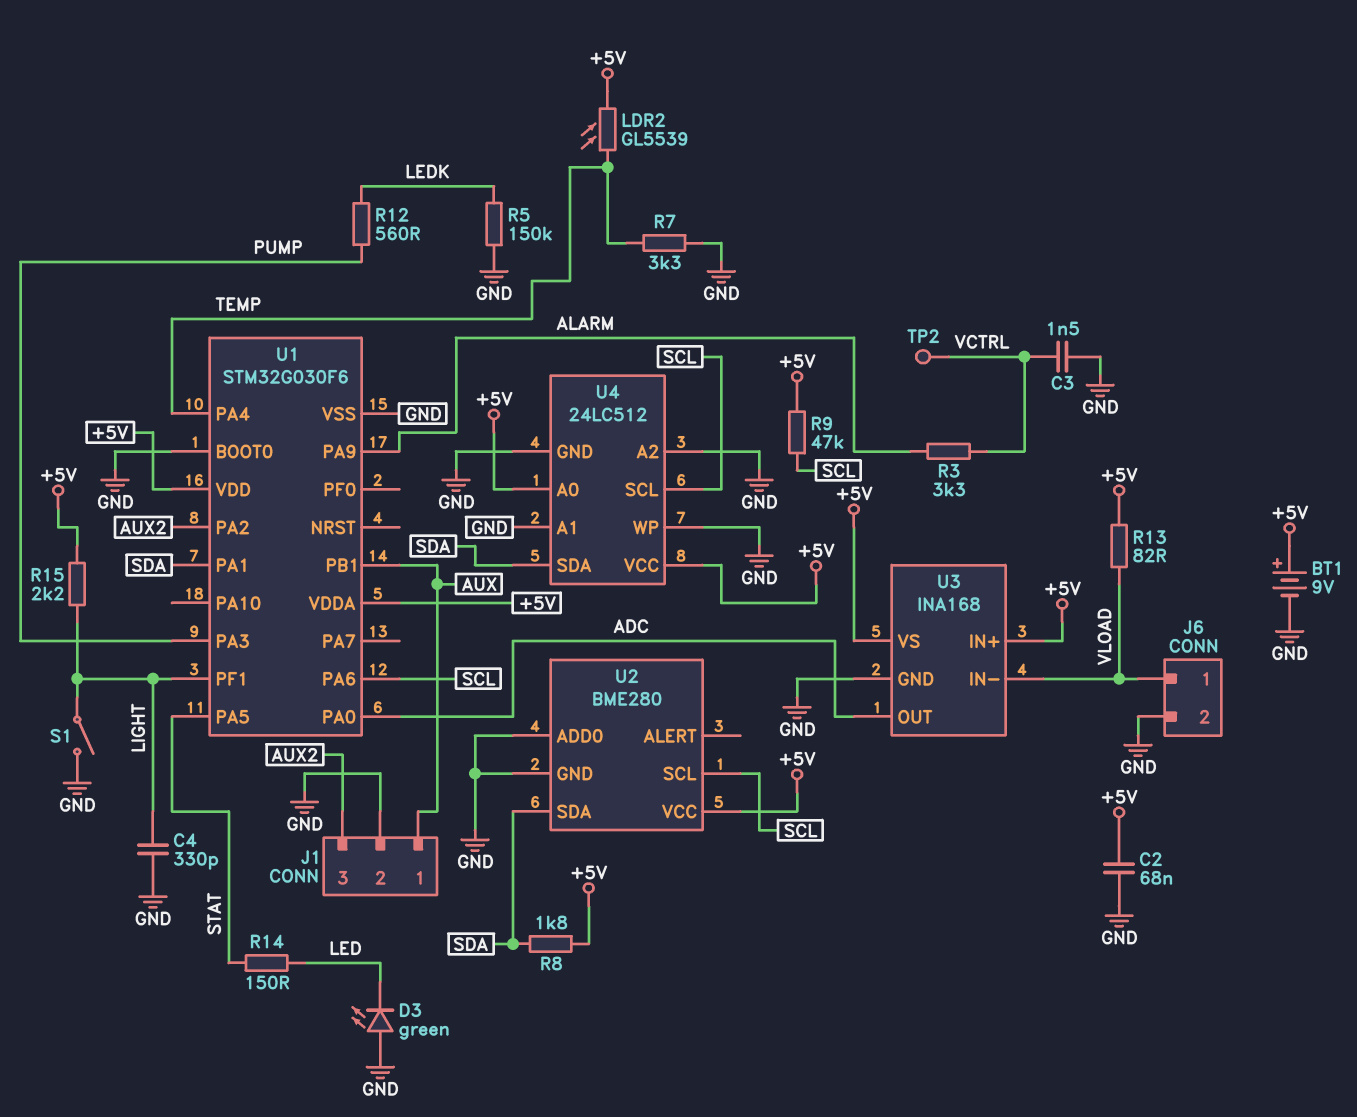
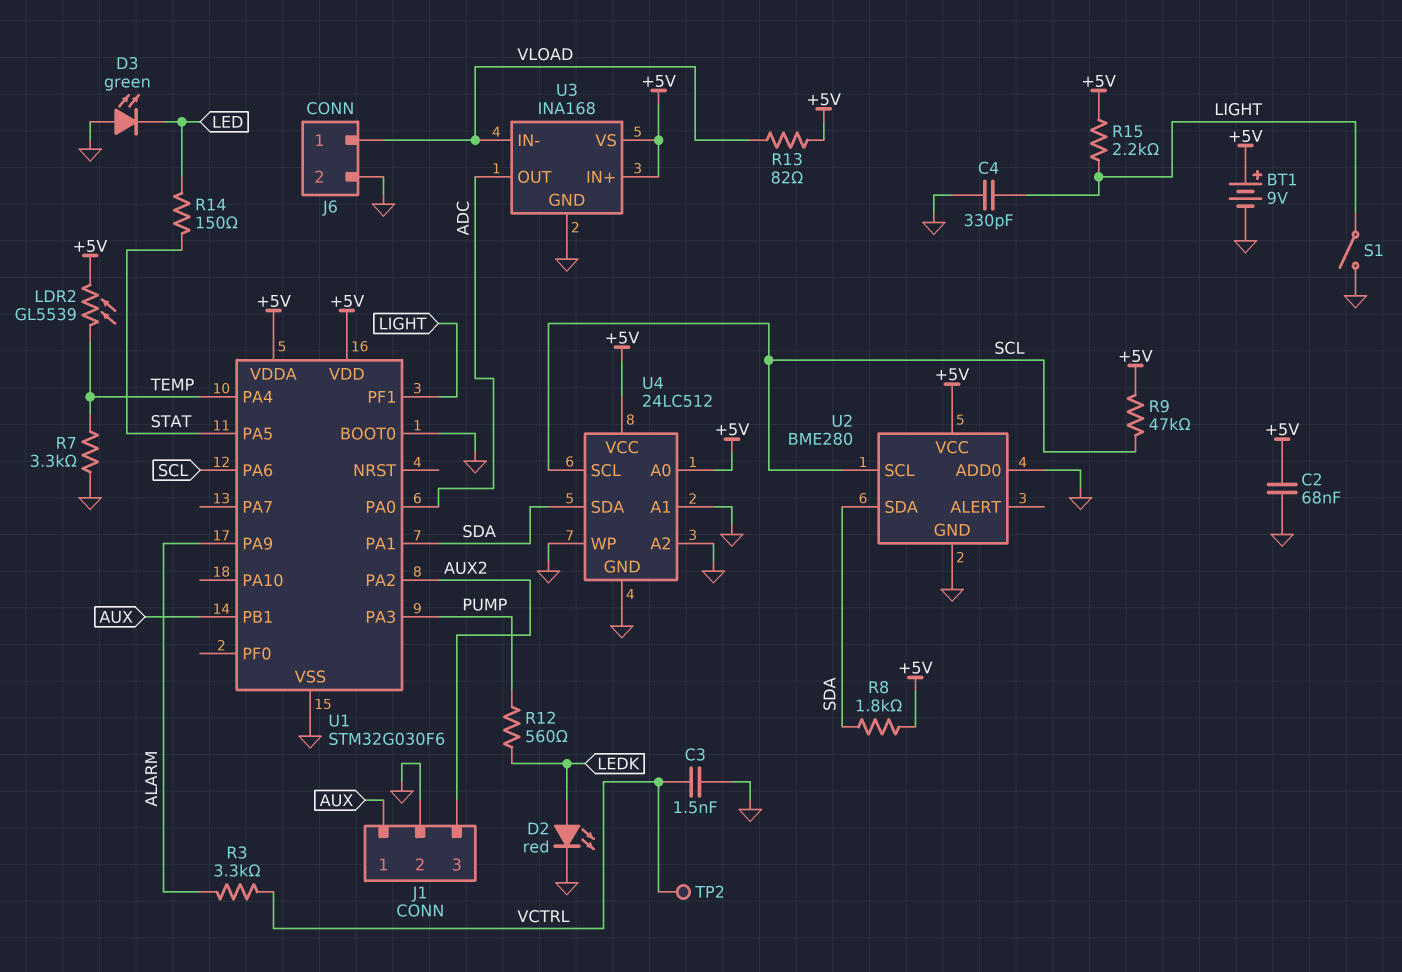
D2: none -> LED red (A LEDK, K GND)
R5: 150k (GND, LEDK) -> none

